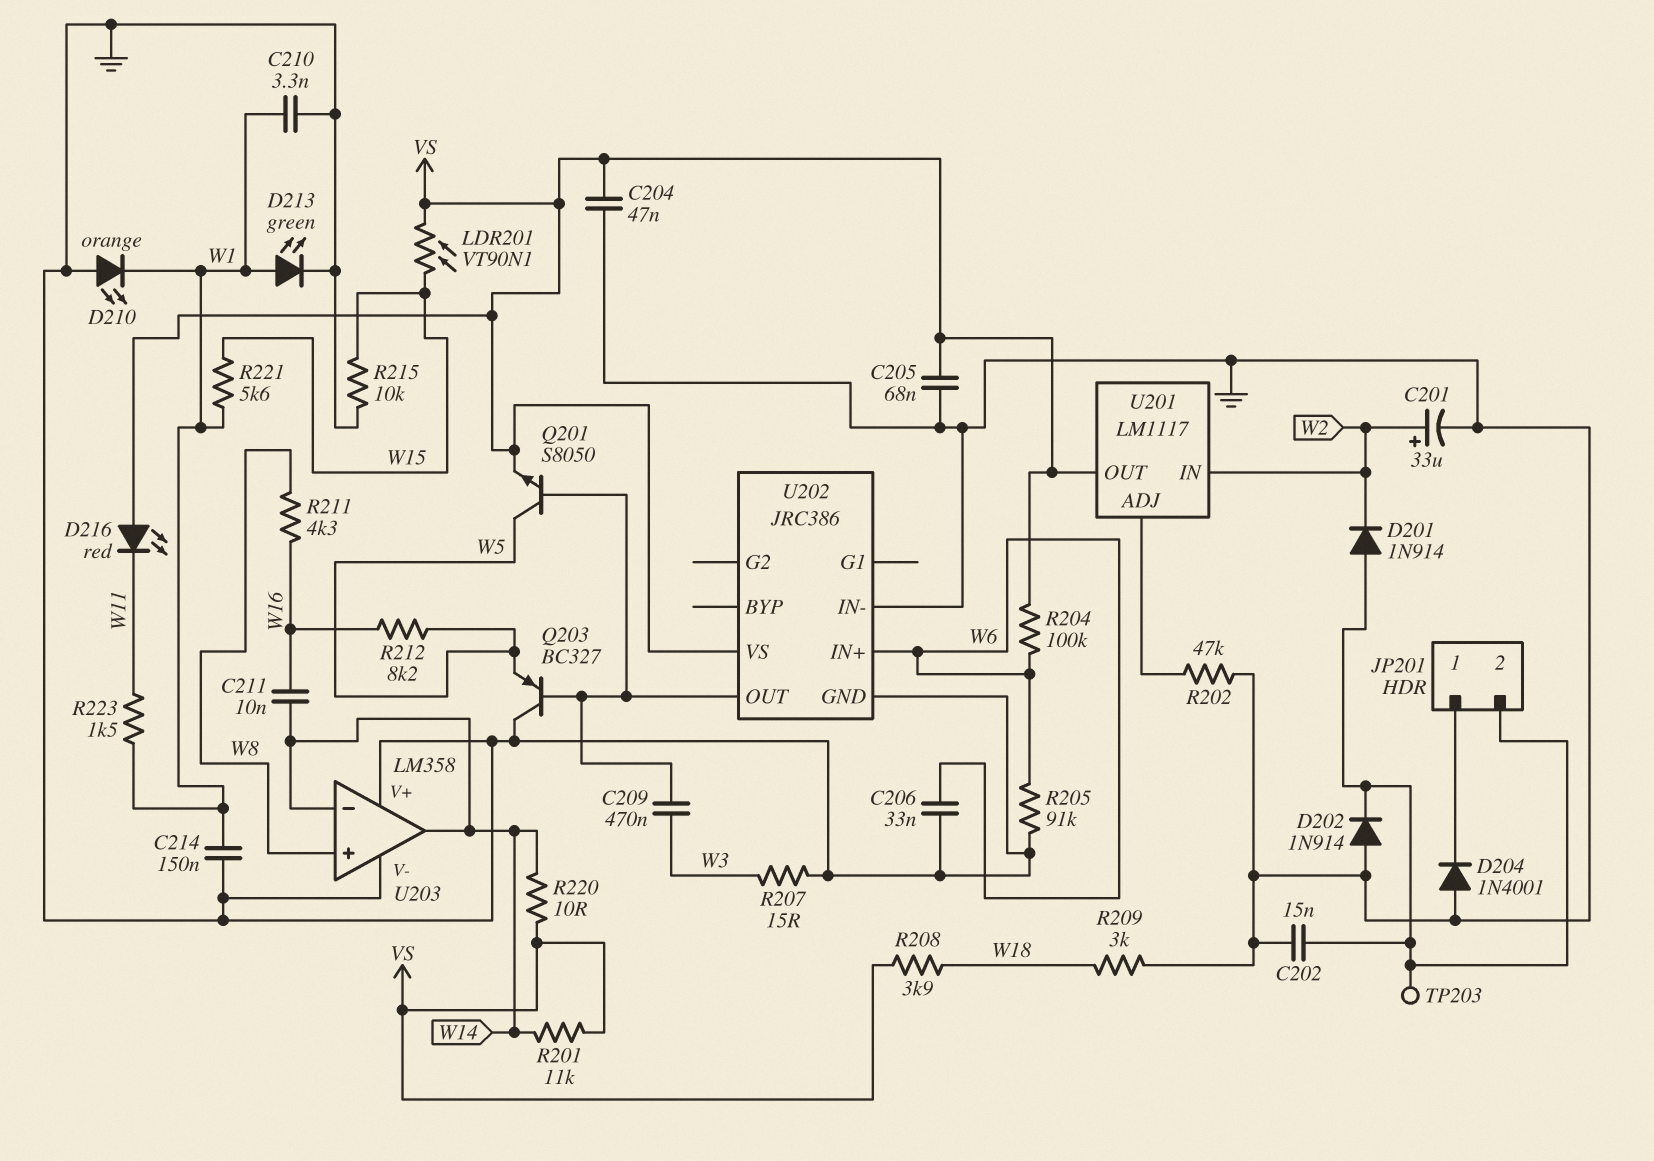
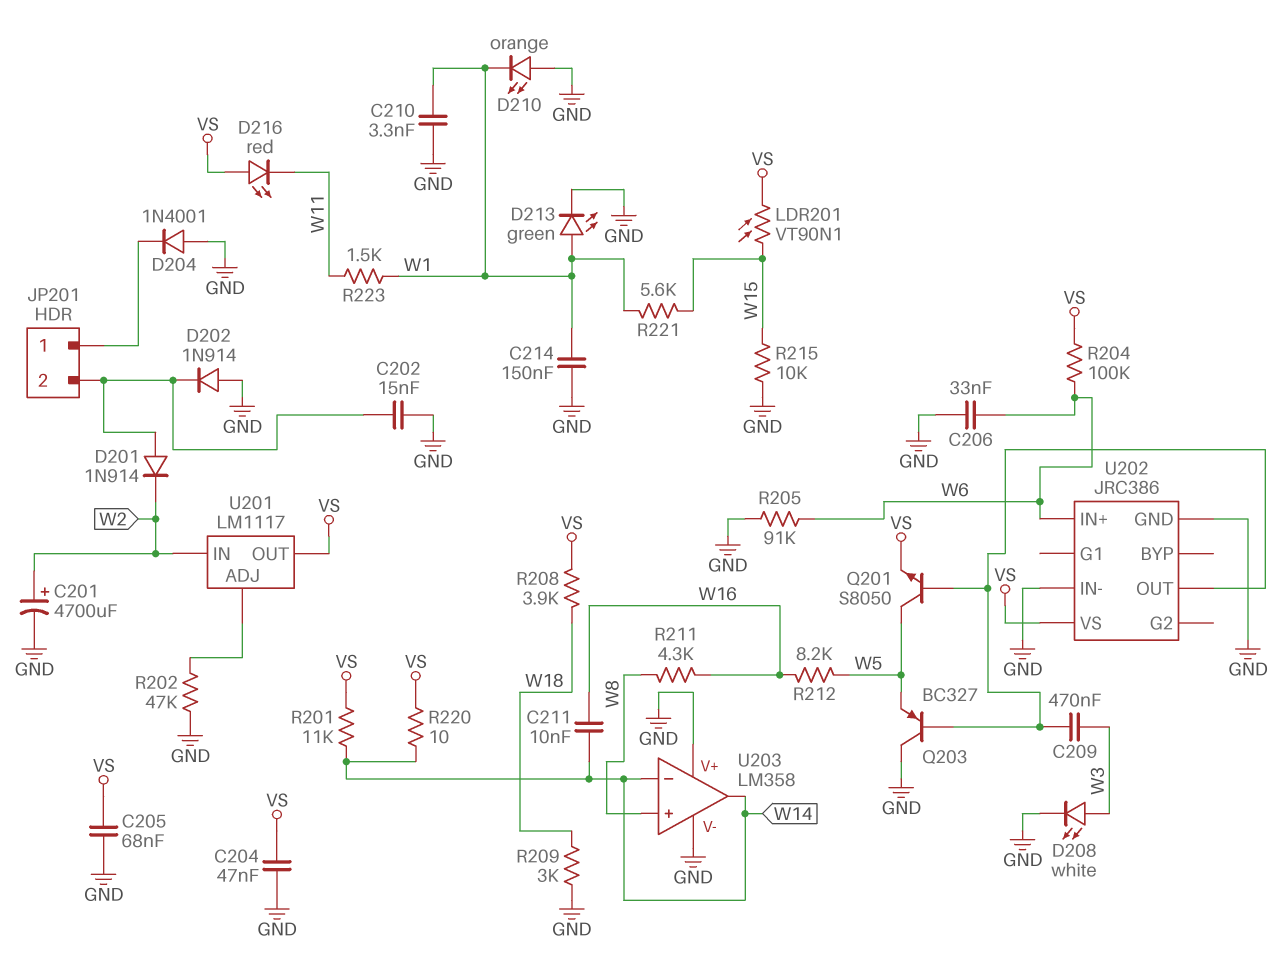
C201: 33uF (plus W2, minus GND) -> 4700uF (plus W2, minus GND)
D208: none -> LED white (A W3, K GND)
R207: 15 (GND, W3) -> none
TP203: test point (JP201/2) -> none

